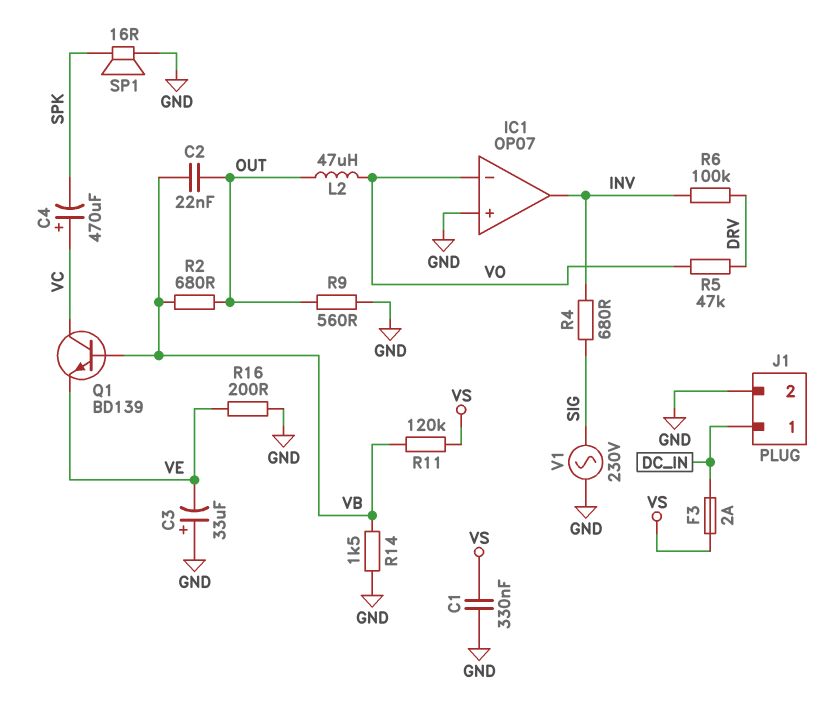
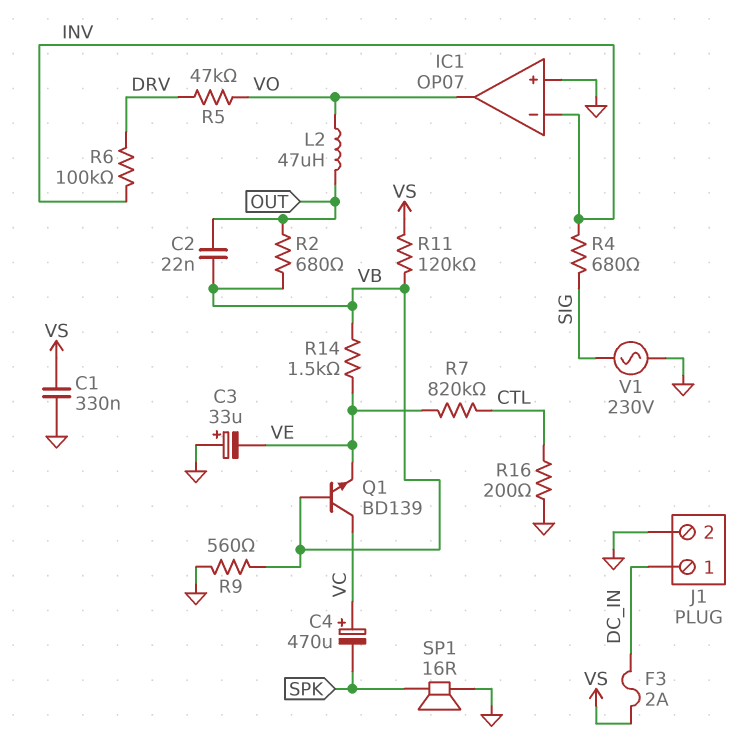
IC1 pin in-: VO -> INV
IC1 pin out: INV -> VO
R7: none -> 820k (CTL, VE)
R9: 560 (GND, OUT) -> 560 (GND, VB)
R14: 1.5k (GND, VB) -> 1.5k (VB, VE)
R16: 200 (GND, VE) -> 200 (CTL, GND)

